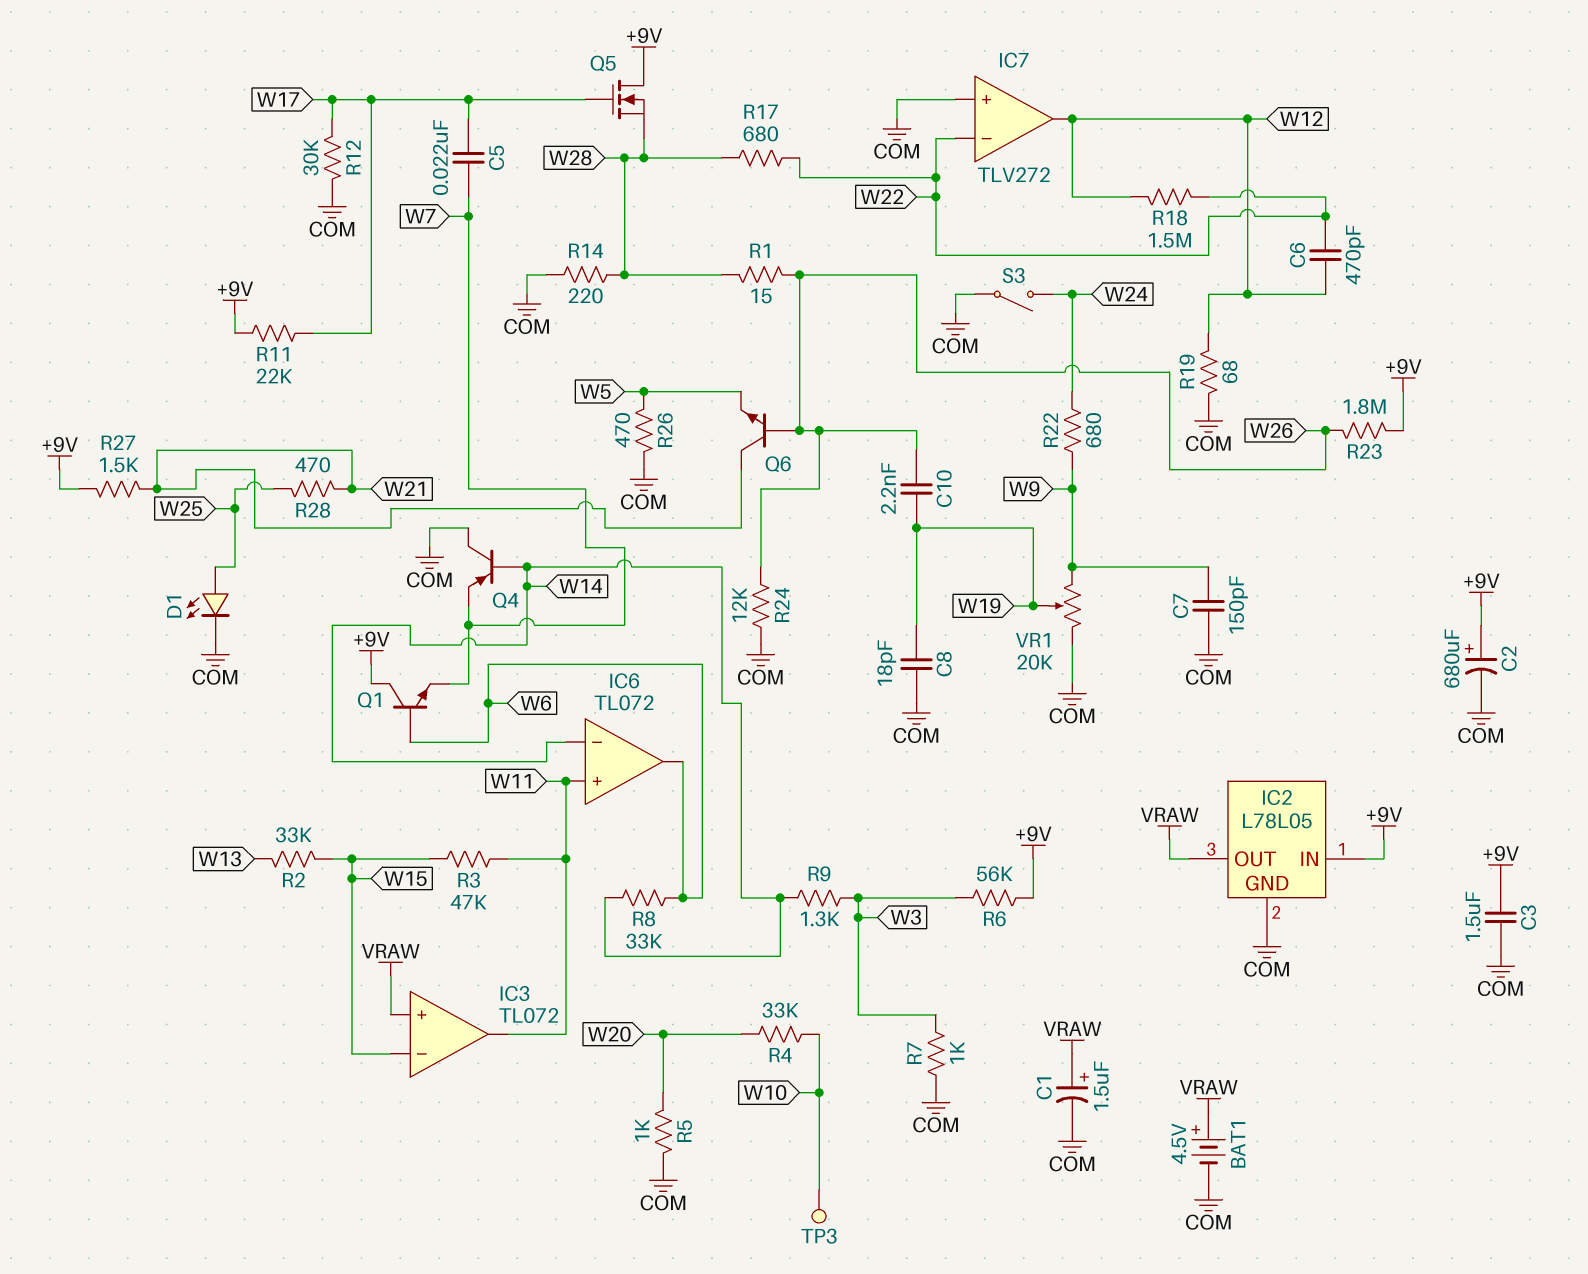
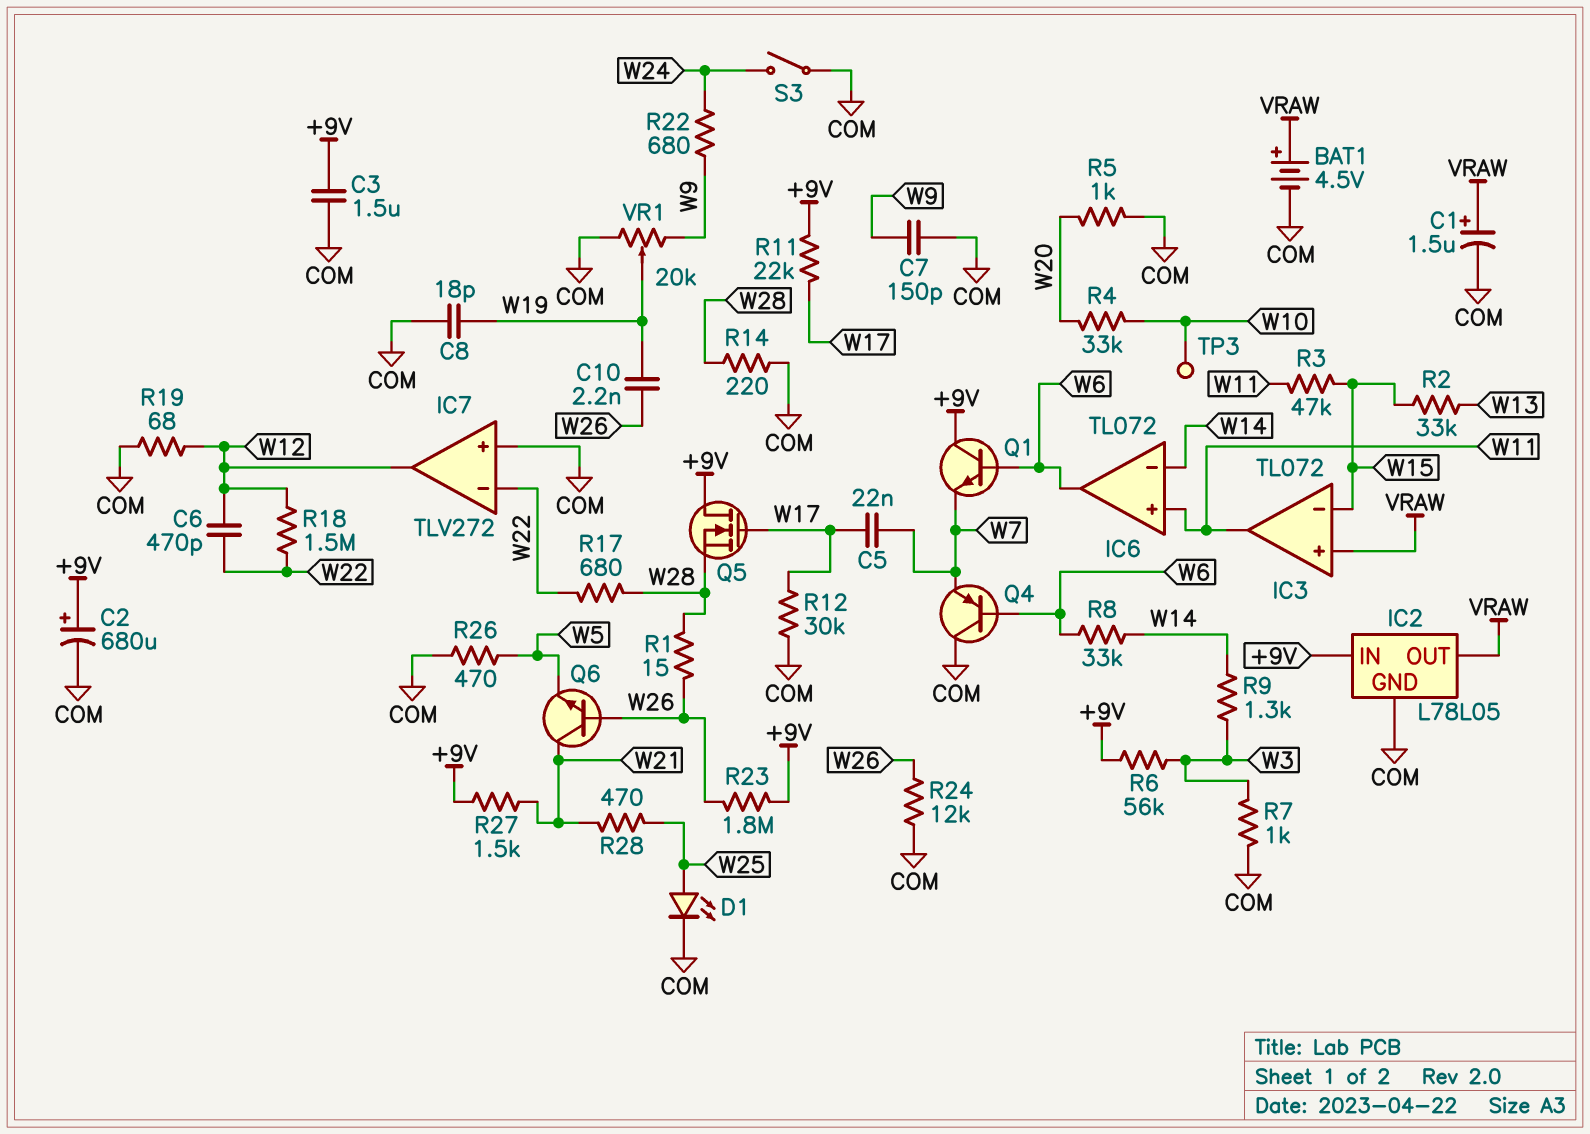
Q4: PNP (B W14, C COM, E W7) -> PNP (B W6, C COM, E W7)

